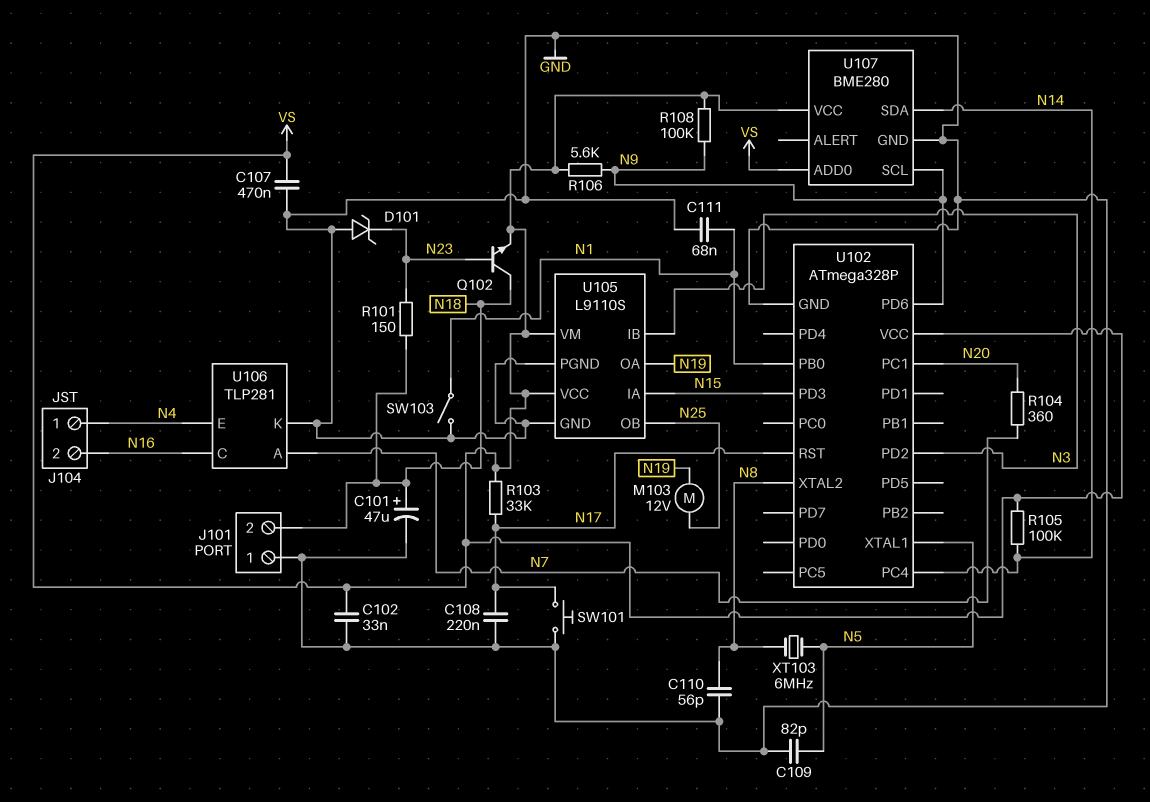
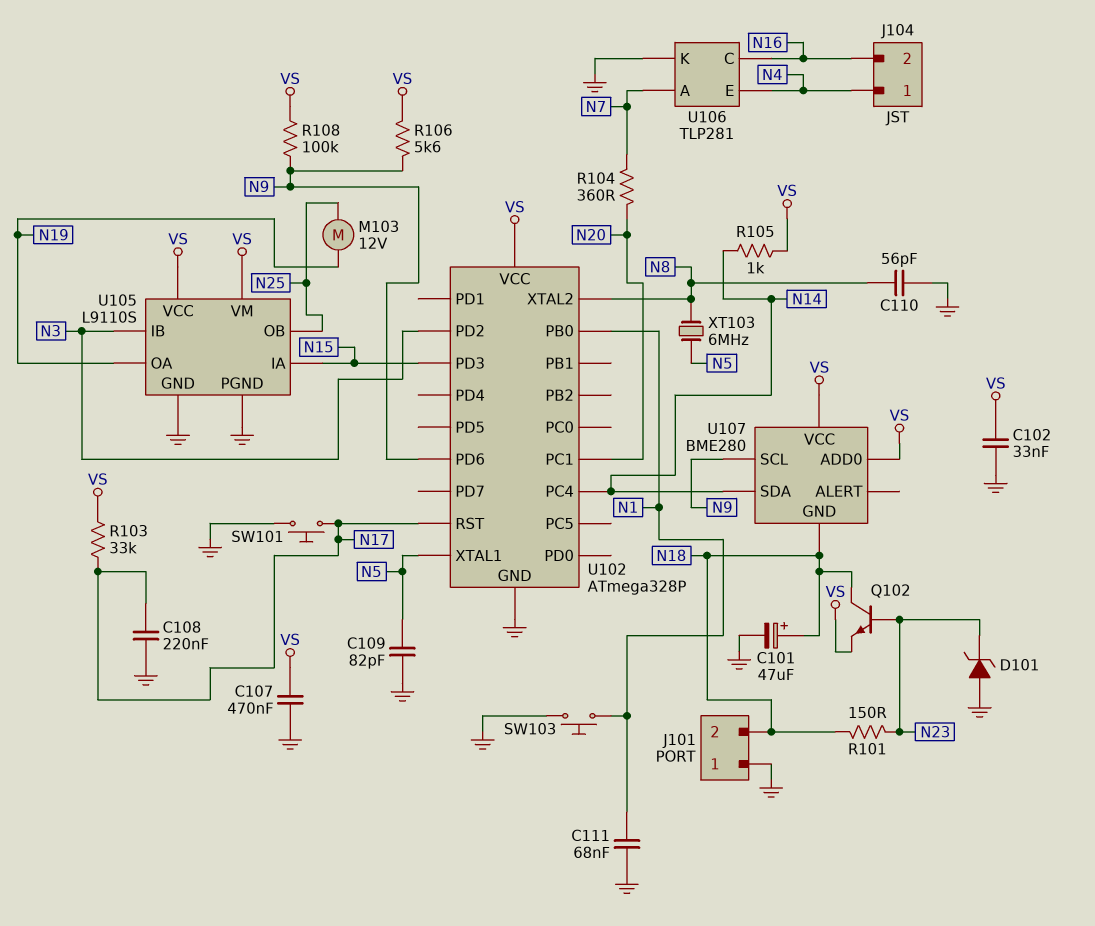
R105: 100k (N14, VS) -> 1k (N14, VS)
SW103: switch (GND, N1) -> button (GND, N1)
U107 pin GND: GND -> N18

